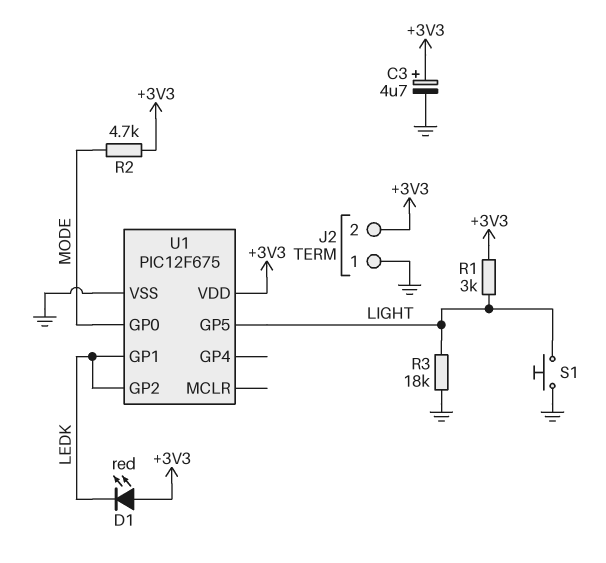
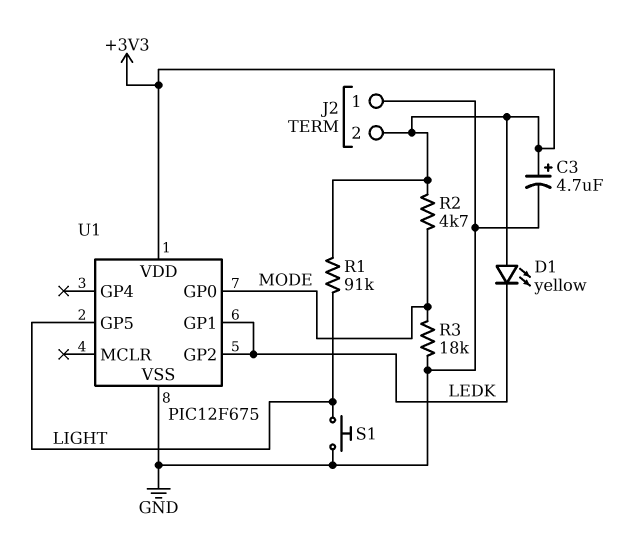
D1: LED red (A +3V3, K LEDK) -> LED yellow (A +3V3, K LEDK)
R1: 3k (+3V3, LIGHT) -> 91k (+3V3, LIGHT)
R3: 18k (GND, LIGHT) -> 18k (GND, MODE)

